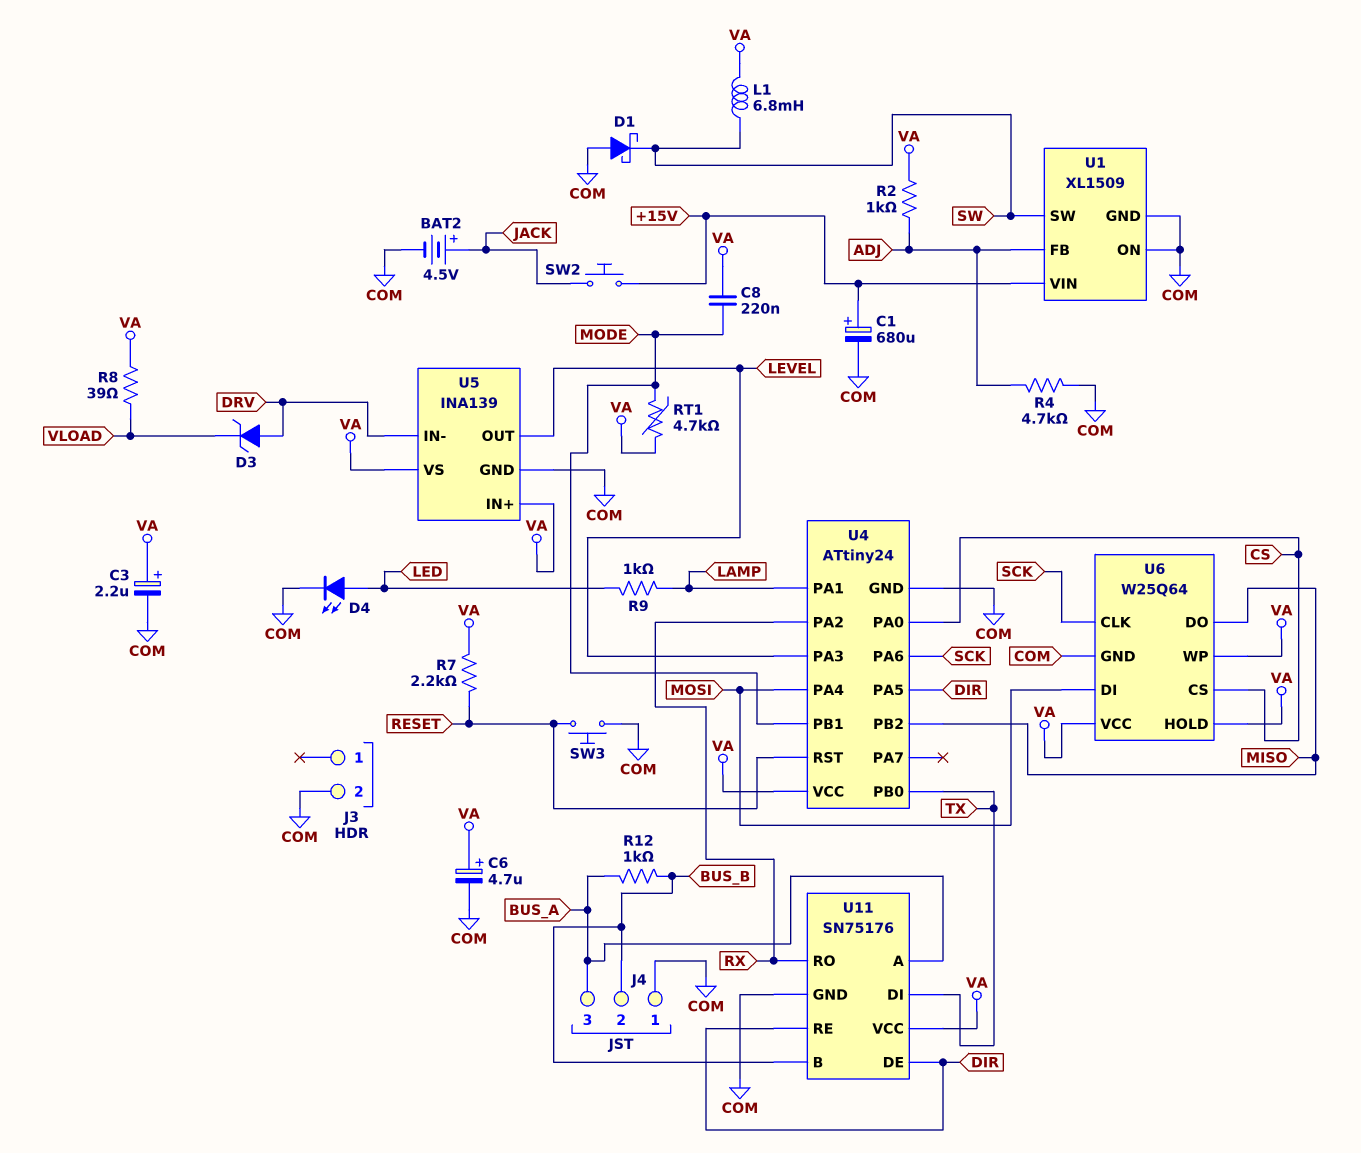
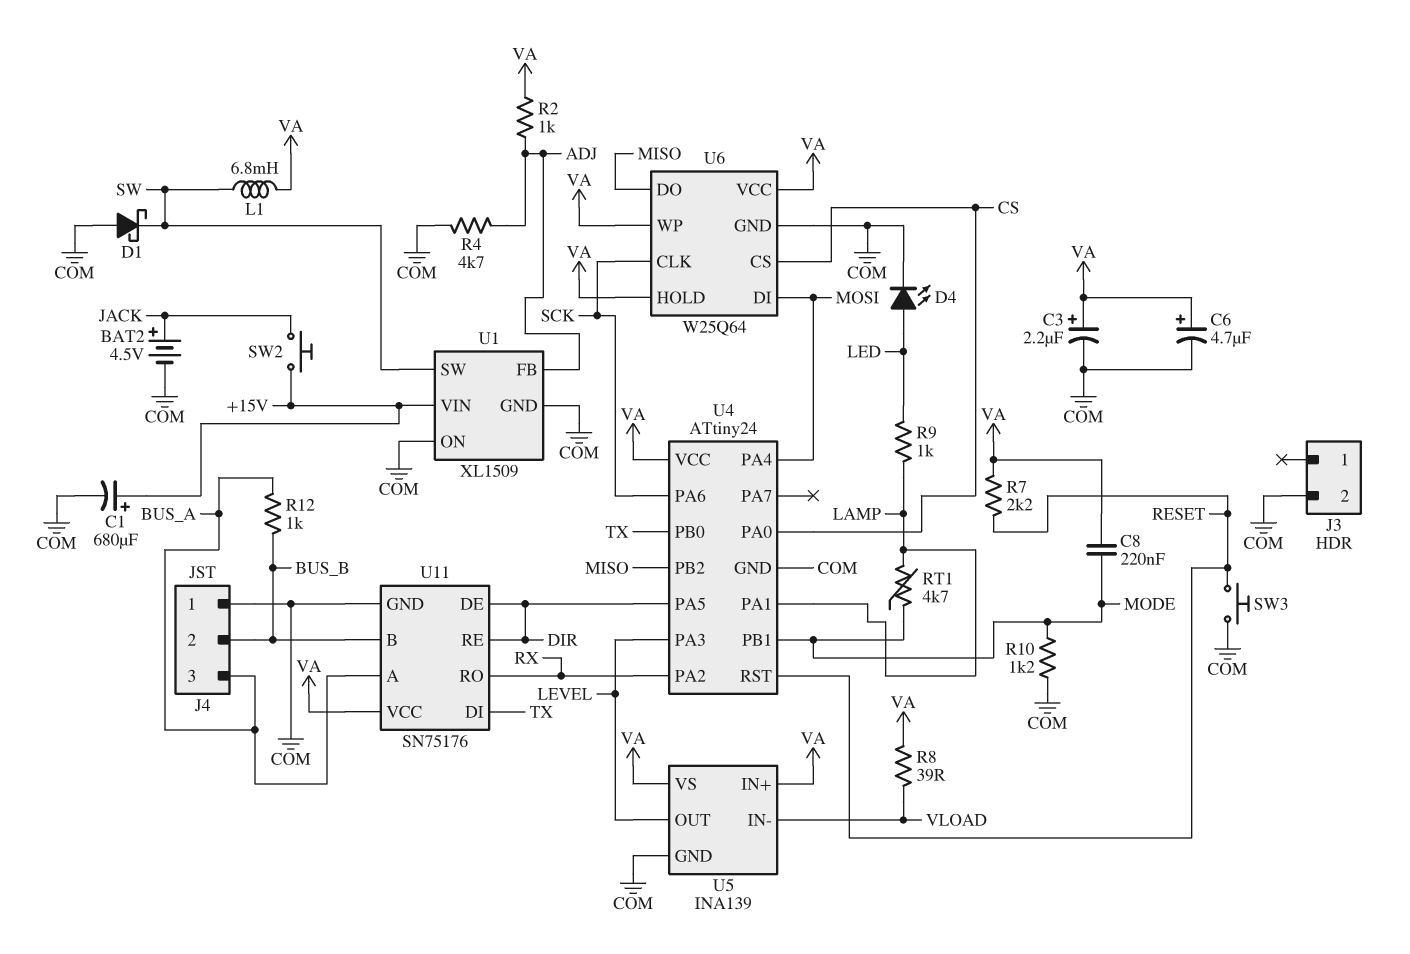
D3: zener (A DRV, K VLOAD) -> none
R10: none -> 1.2k (COM, MODE)
RT1: 4.7k (MODE, VA) -> 4.7k (LAMP, MODE)
U5 pin IN-: DRV -> VLOAD

